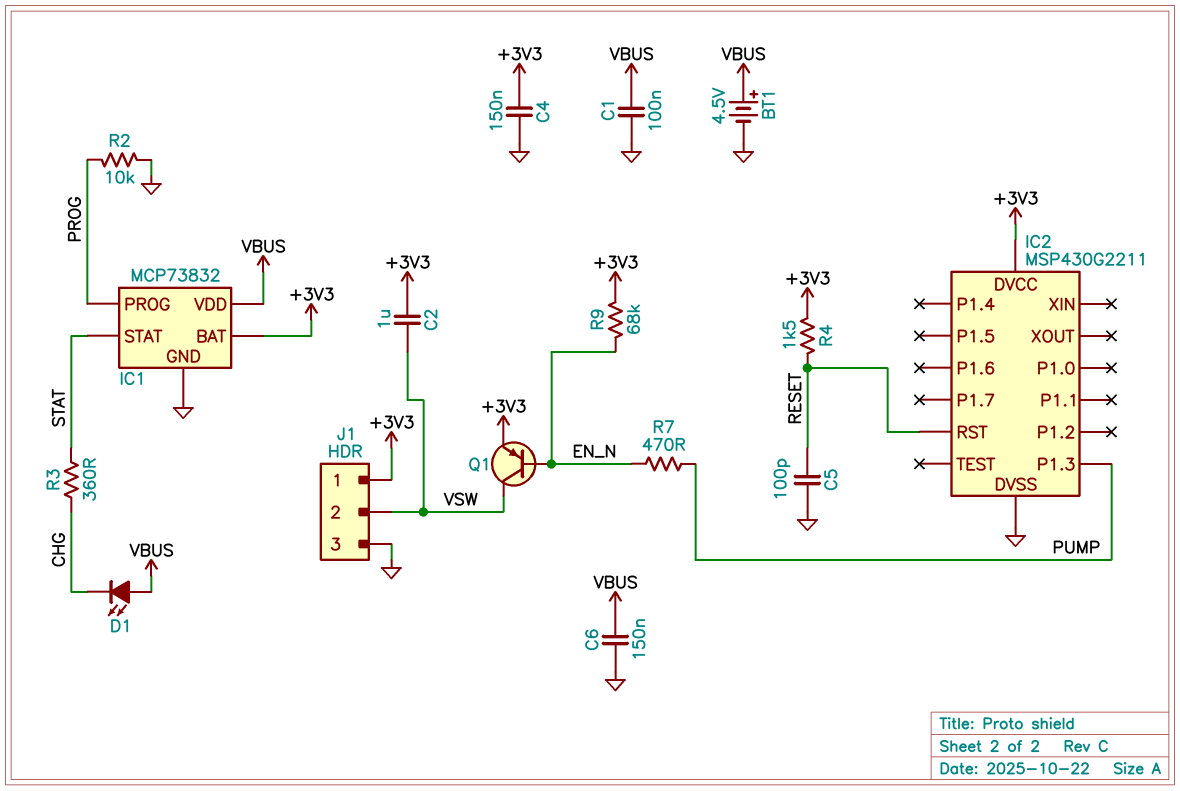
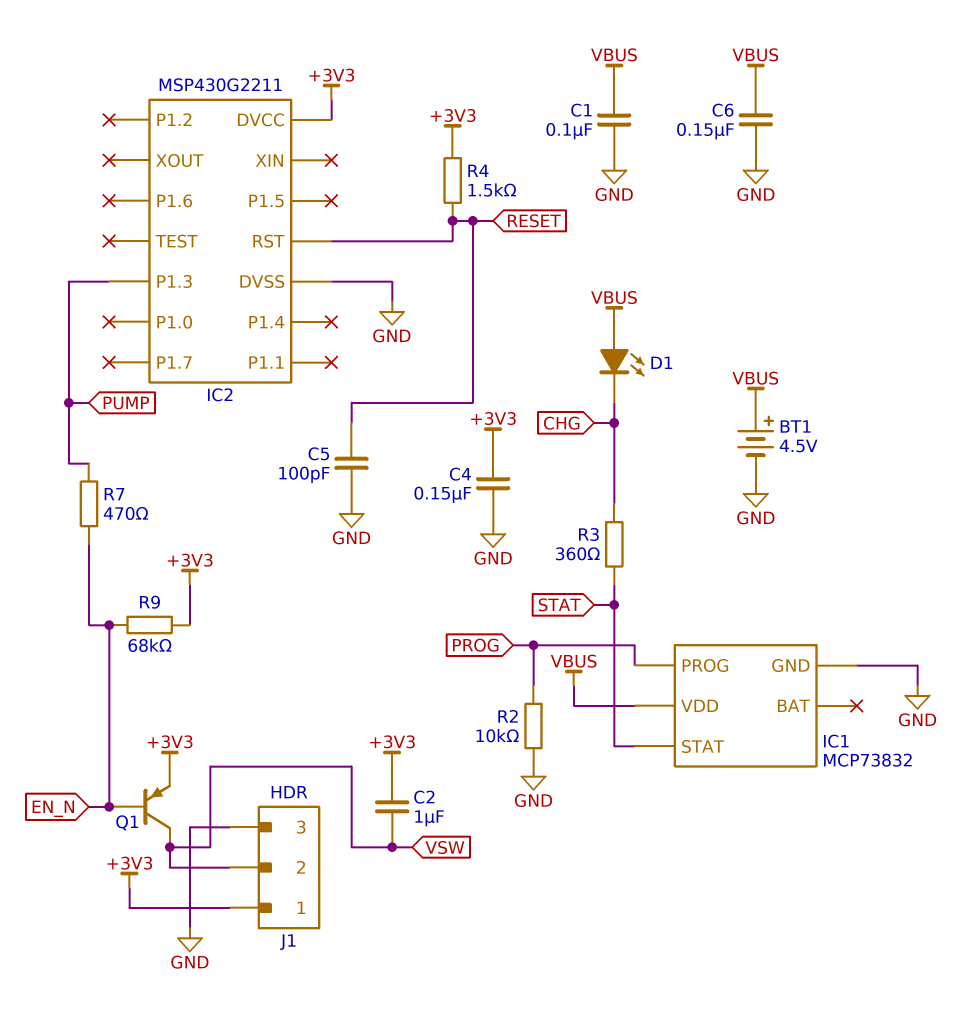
IC1 pin BAT: +3V3 -> none

